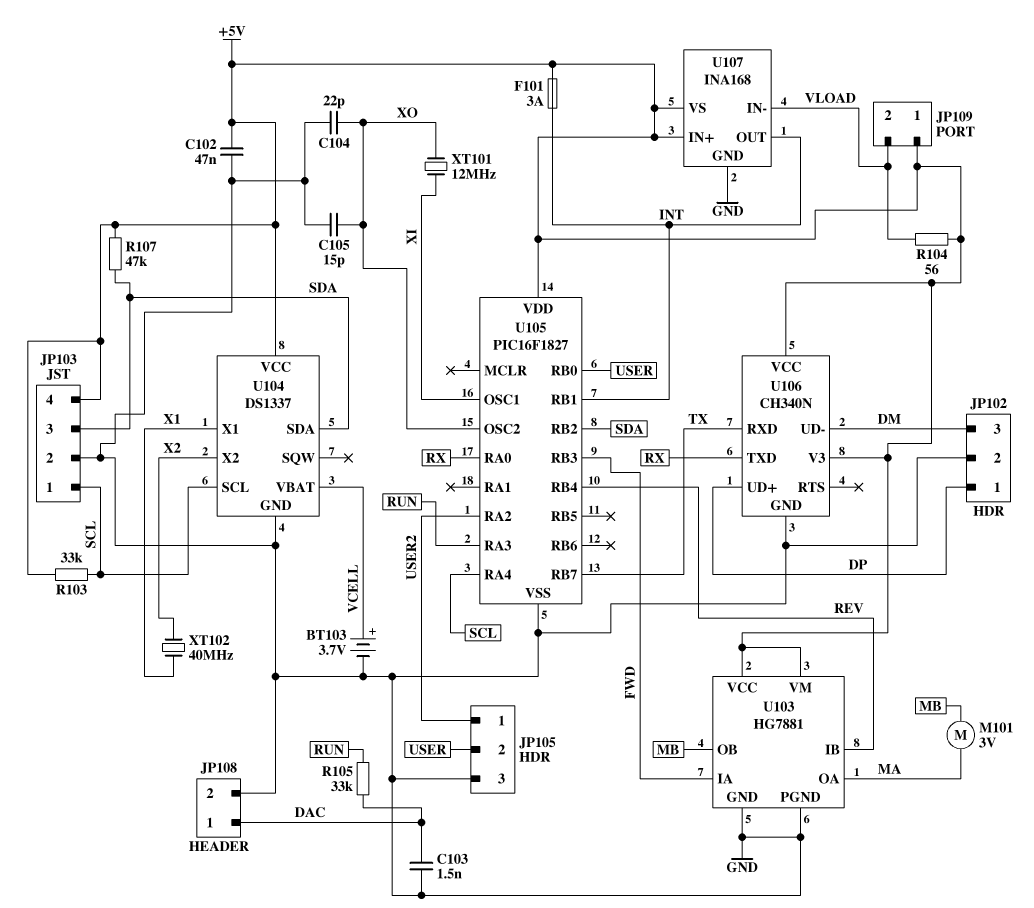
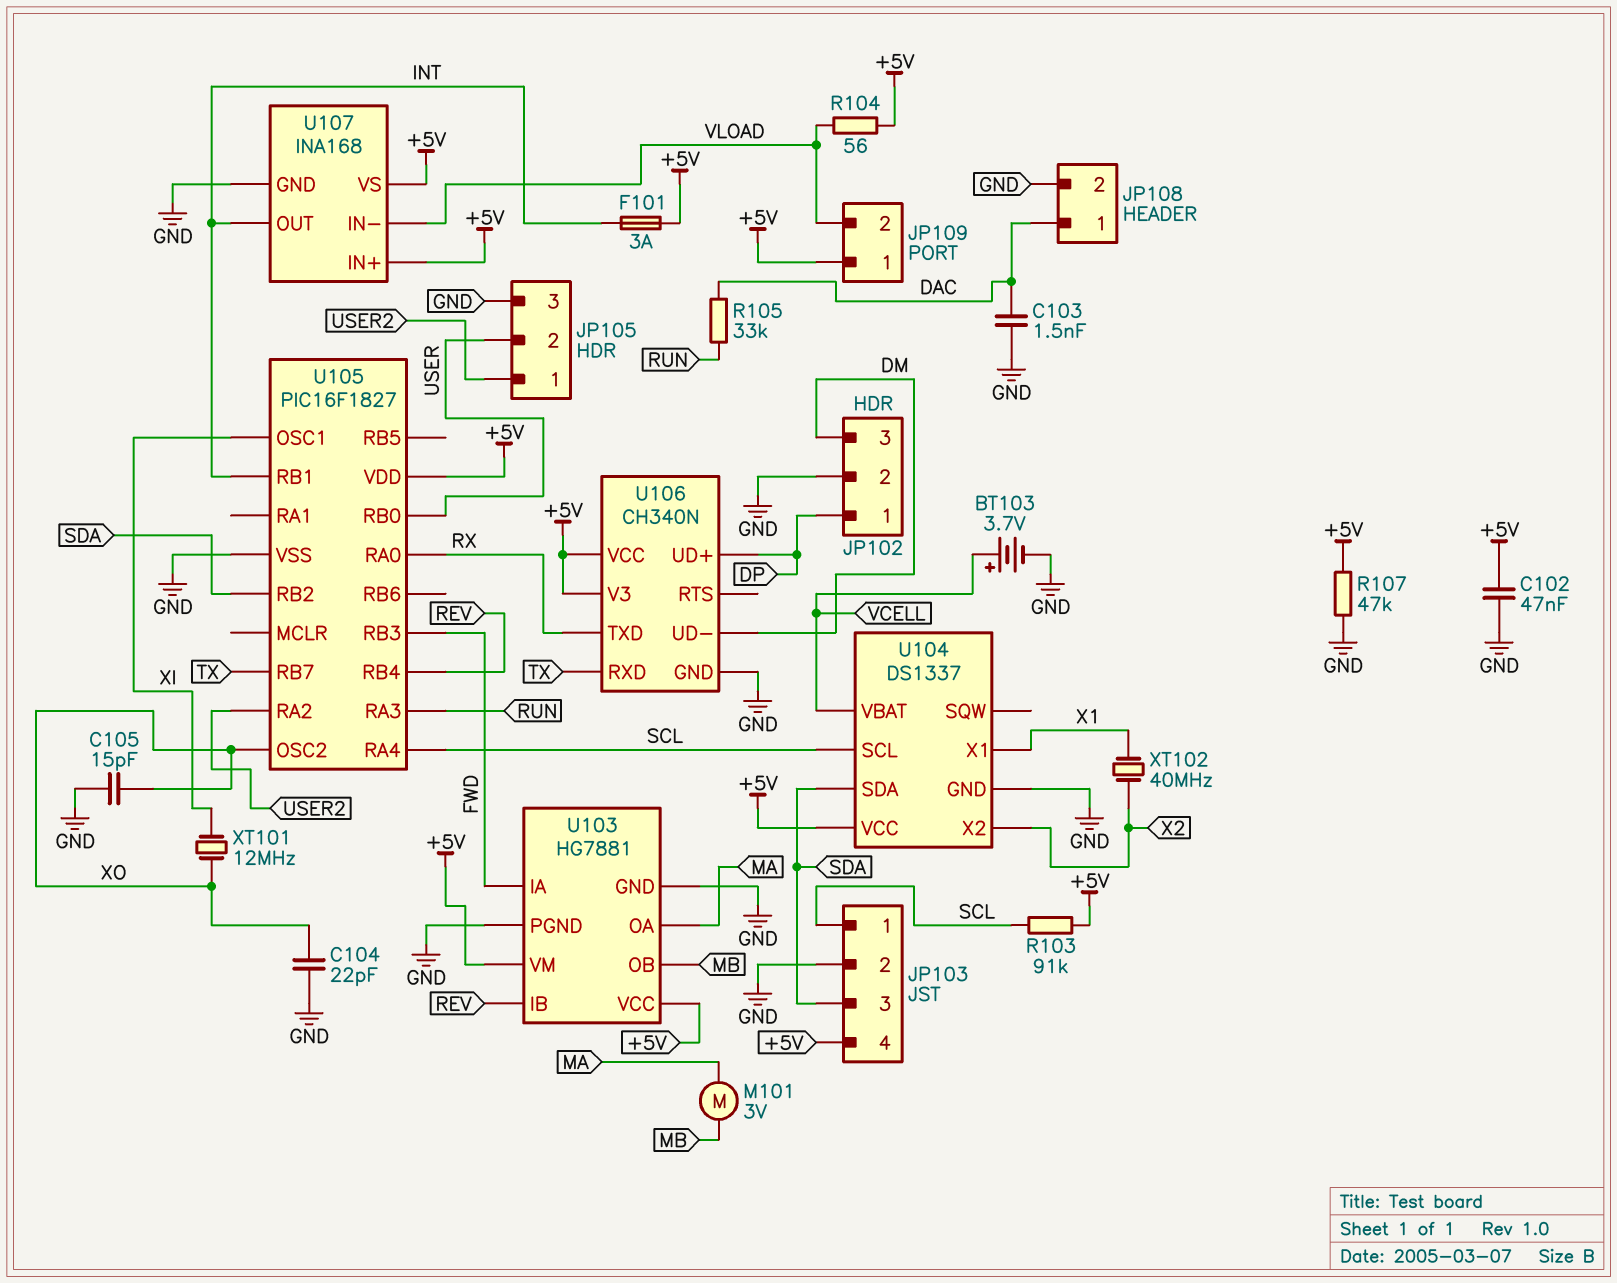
R103: 33k (+5V, SCL) -> 91k (+5V, SCL)
R107: 47k (+5V, SDA) -> 47k (+5V, GND)

